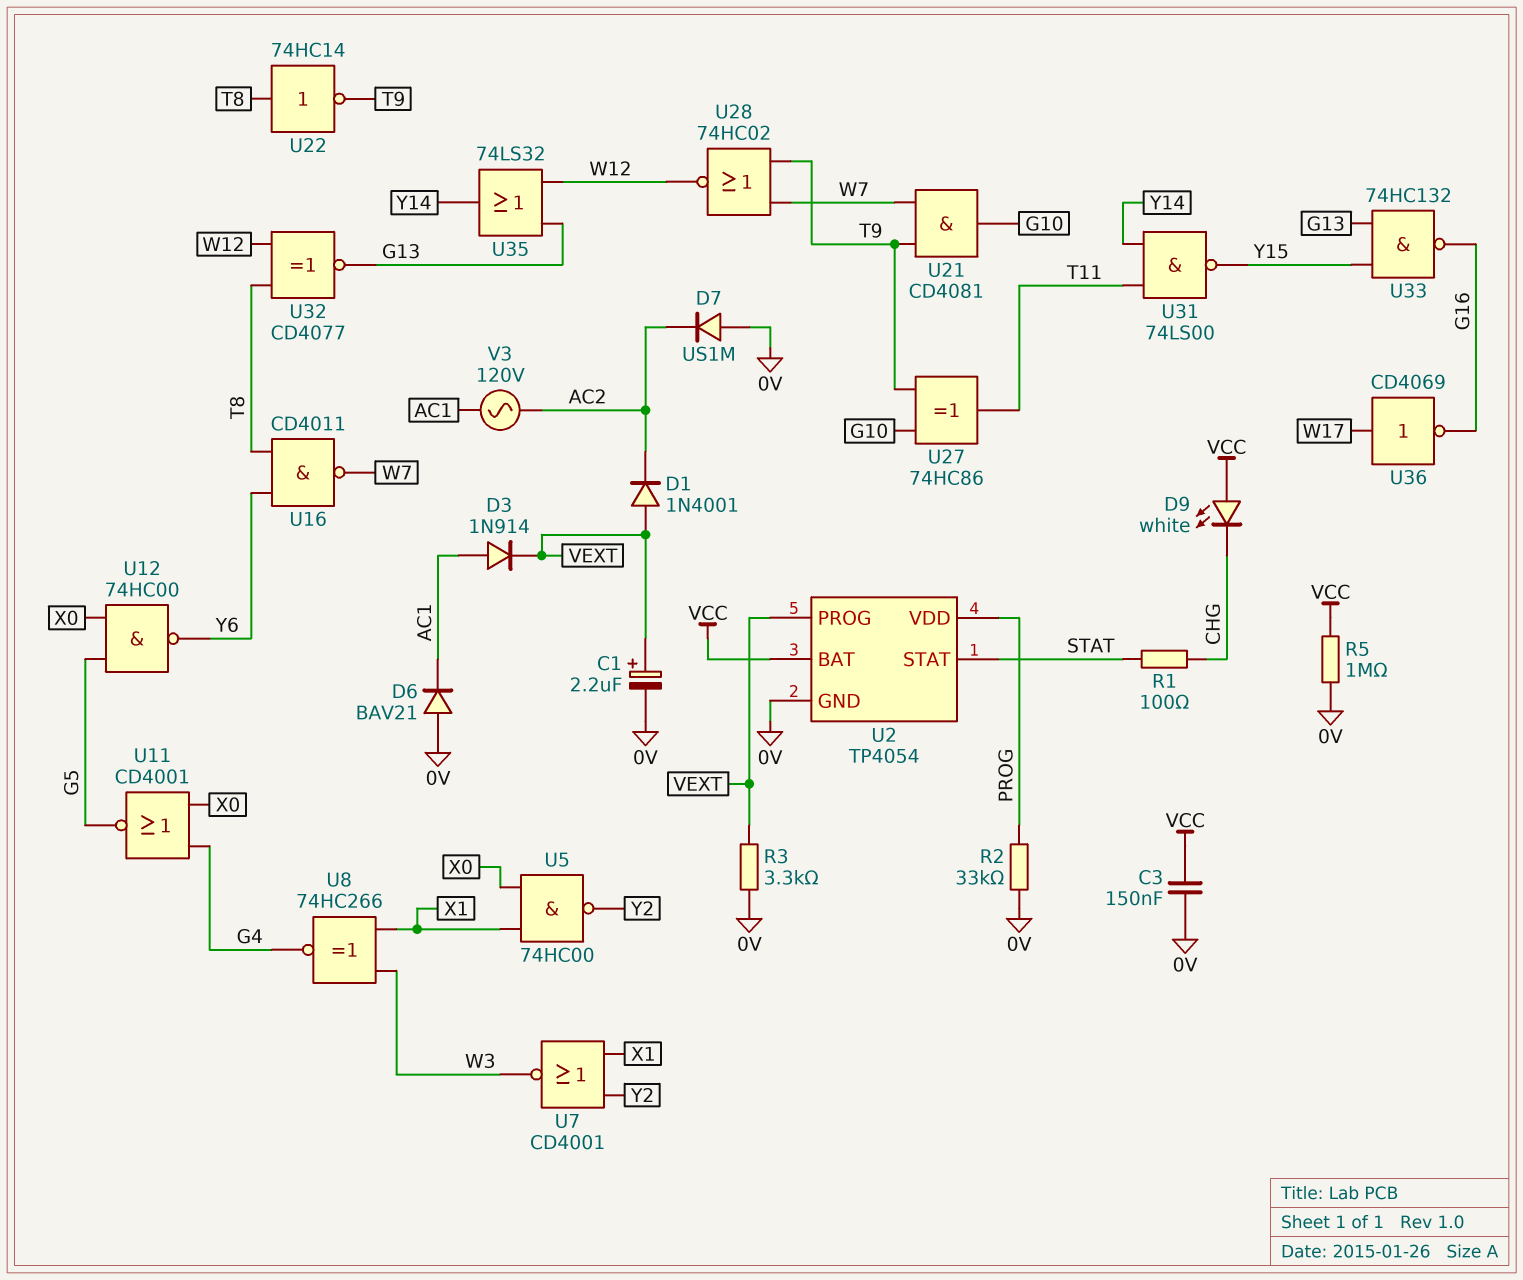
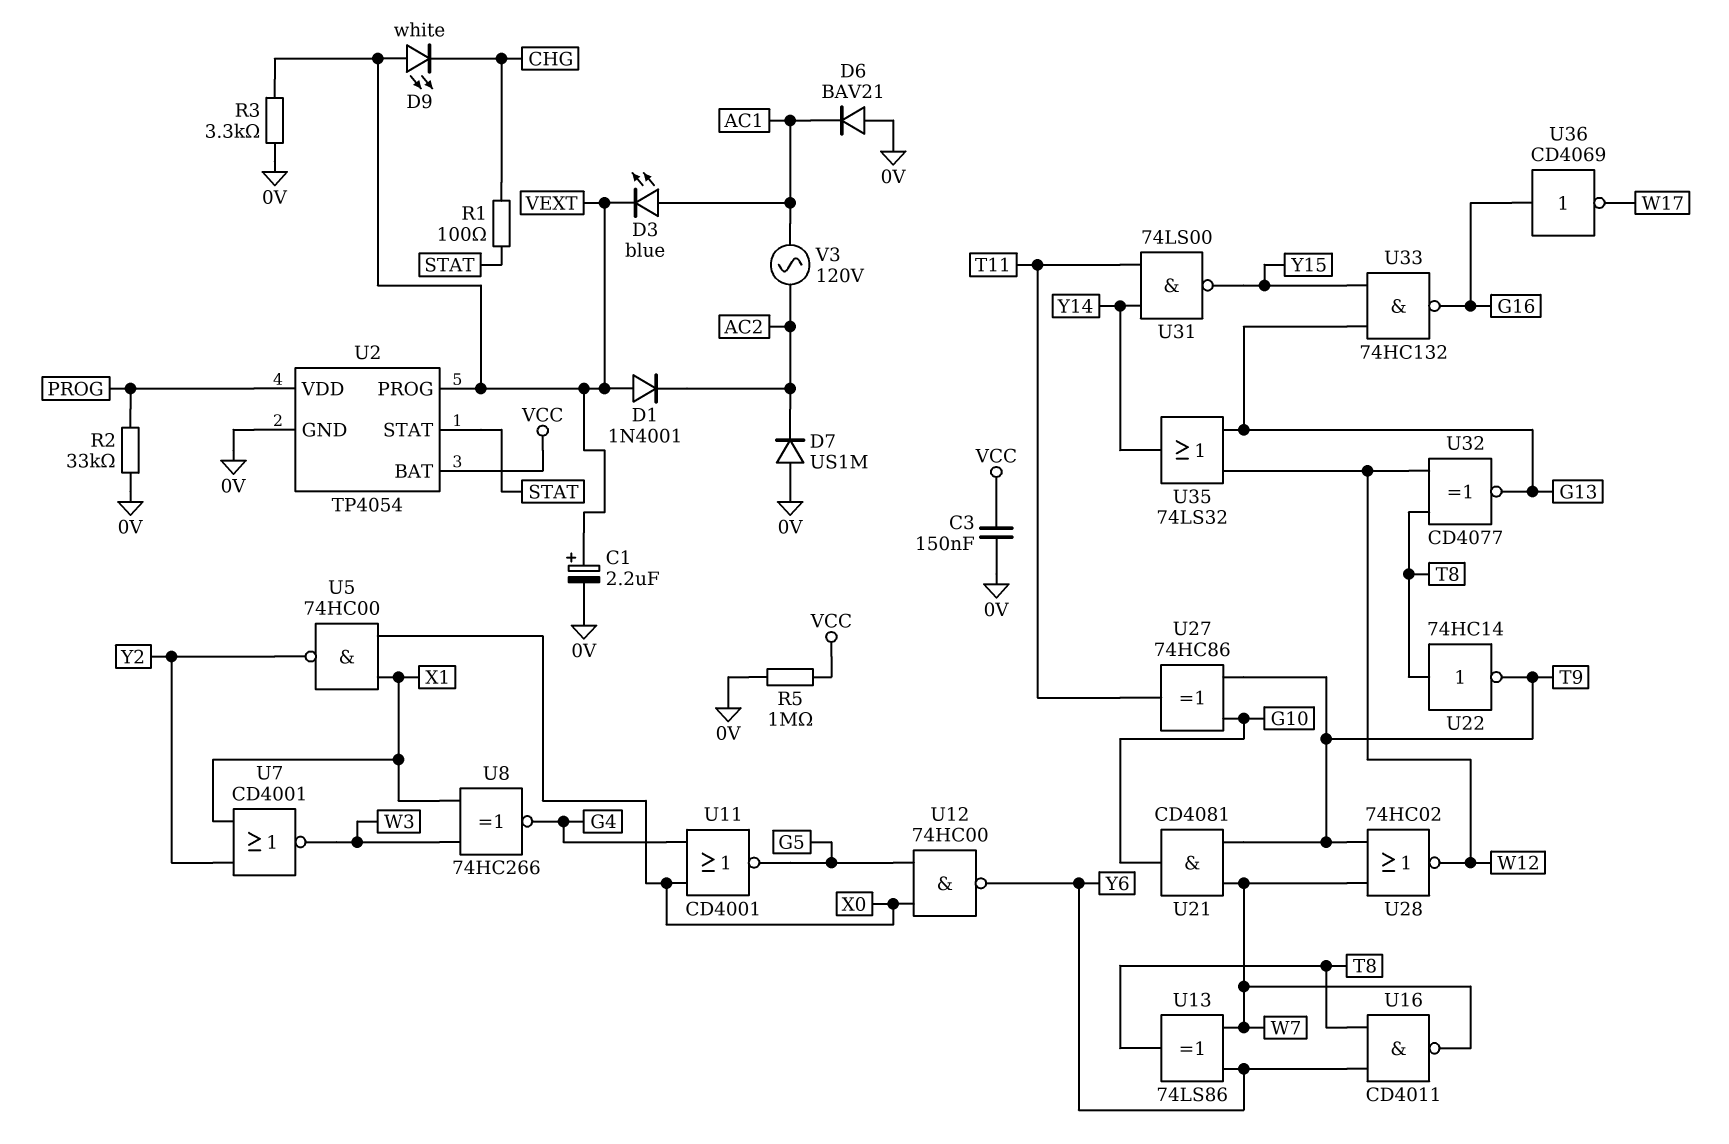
D3: diode 1N914 (A AC1, K VEXT) -> LED blue (A AC1, K VEXT)
D9: LED white (A VCC, K CHG) -> LED white (A VEXT, K CHG)
U13: none -> XOR 74LS86 (in W7, in Y6, out T8)
U36: NOT CD4069 (in W17, out G16) -> NOT CD4069 (in G16, out W17)

